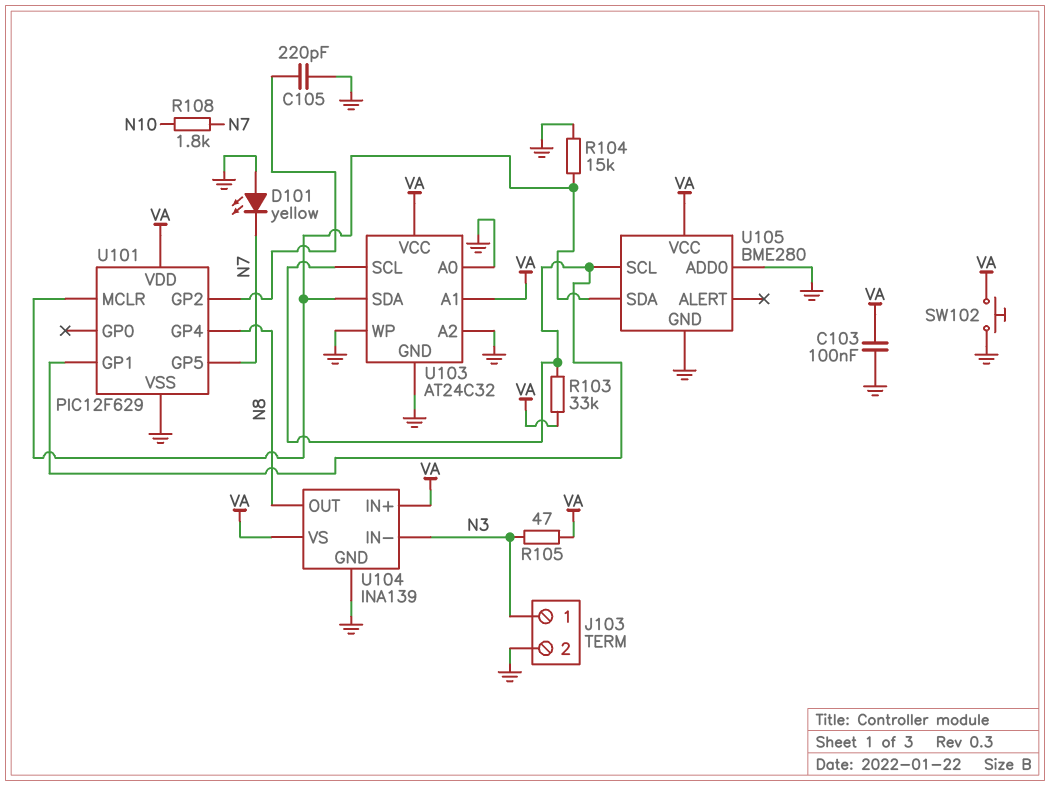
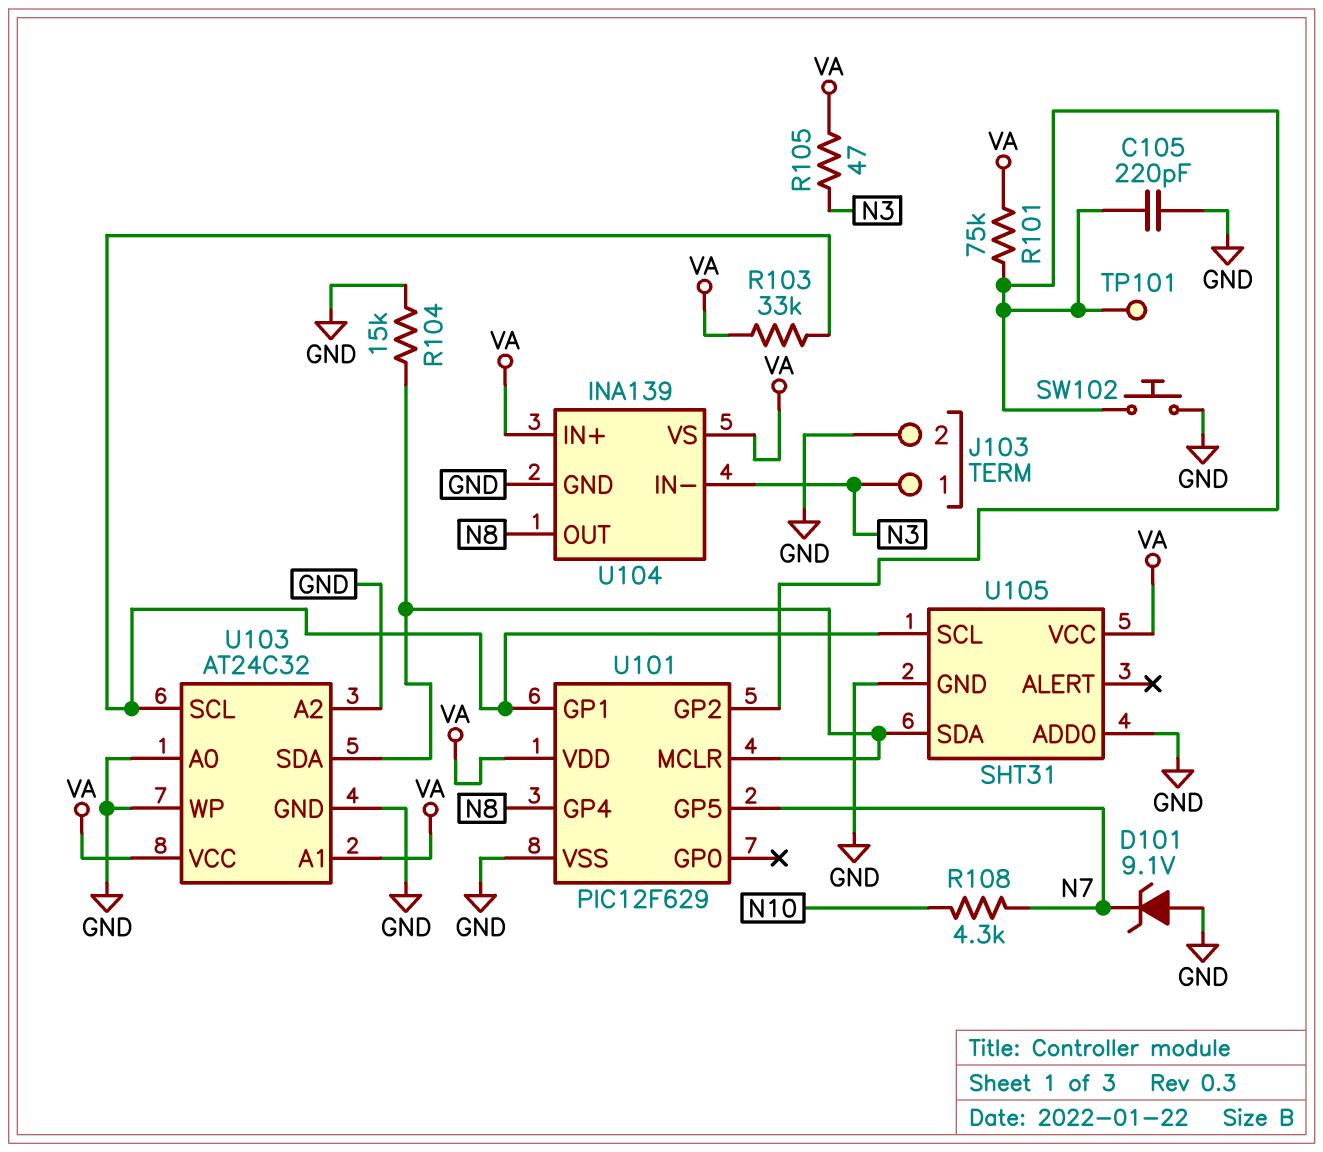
C103: 100nF (GND, VA) -> none
D101: LED yellow (A GND, K N7) -> zener 9.1V (A GND, K N7)
R101: none -> 75k (U101/GP2, VA)
R108: 1.8k (N7, N10) -> 4.3k (N7, N10)
SW102: button (GND, VA) -> button (GND, U101/GP2)
TP101: none -> test point (U101/GP2)
U105: BME280 -> SHT31

